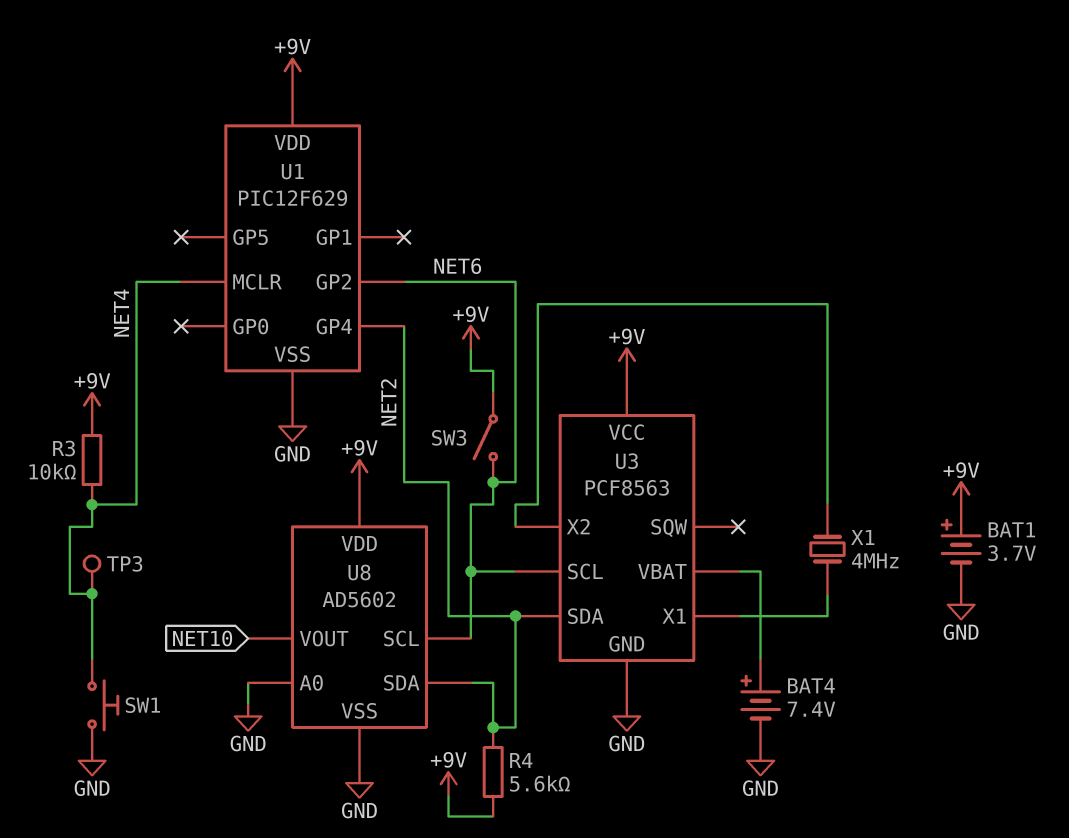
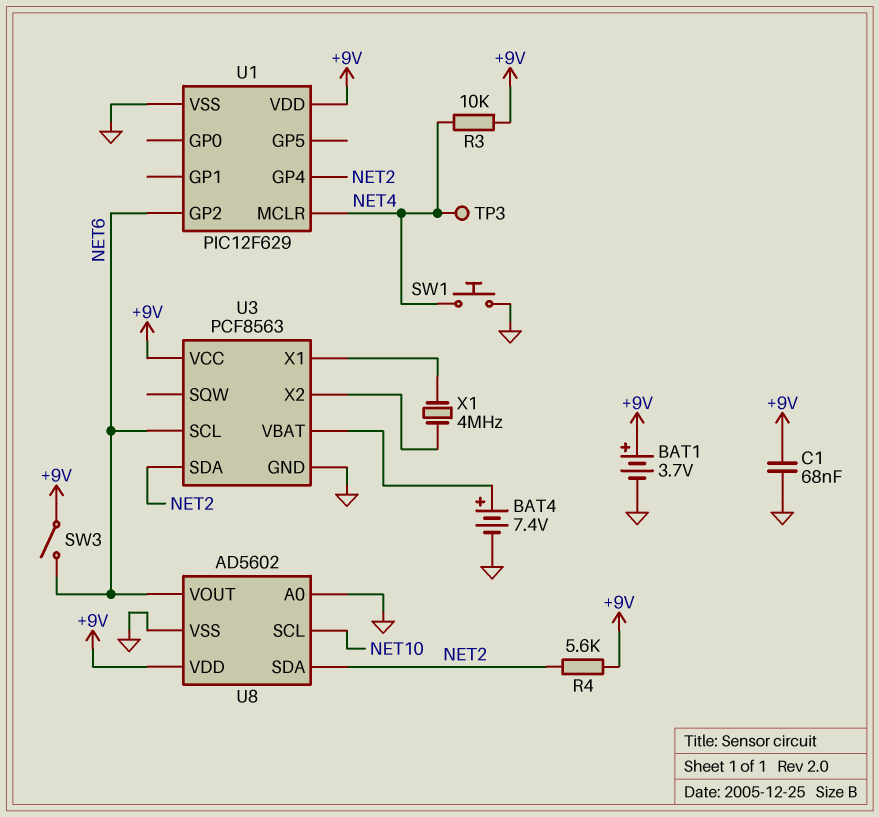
C1: none -> 68nF (+9V, GND)
U8 pin SCL: NET6 -> NET10
U8 pin VOUT: NET10 -> NET6

